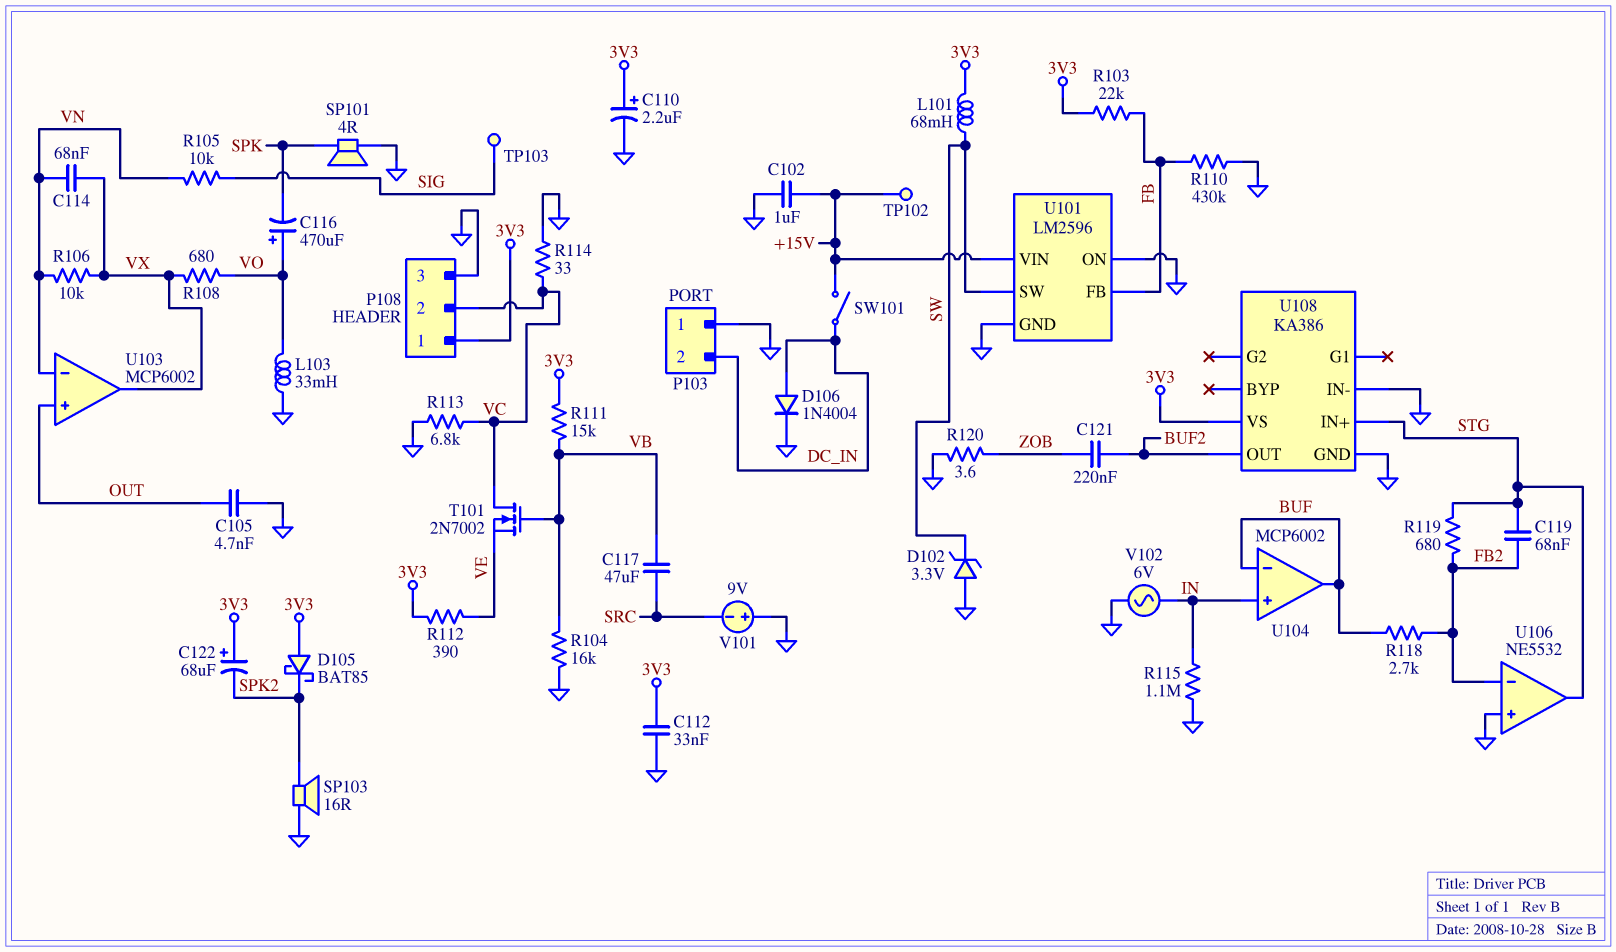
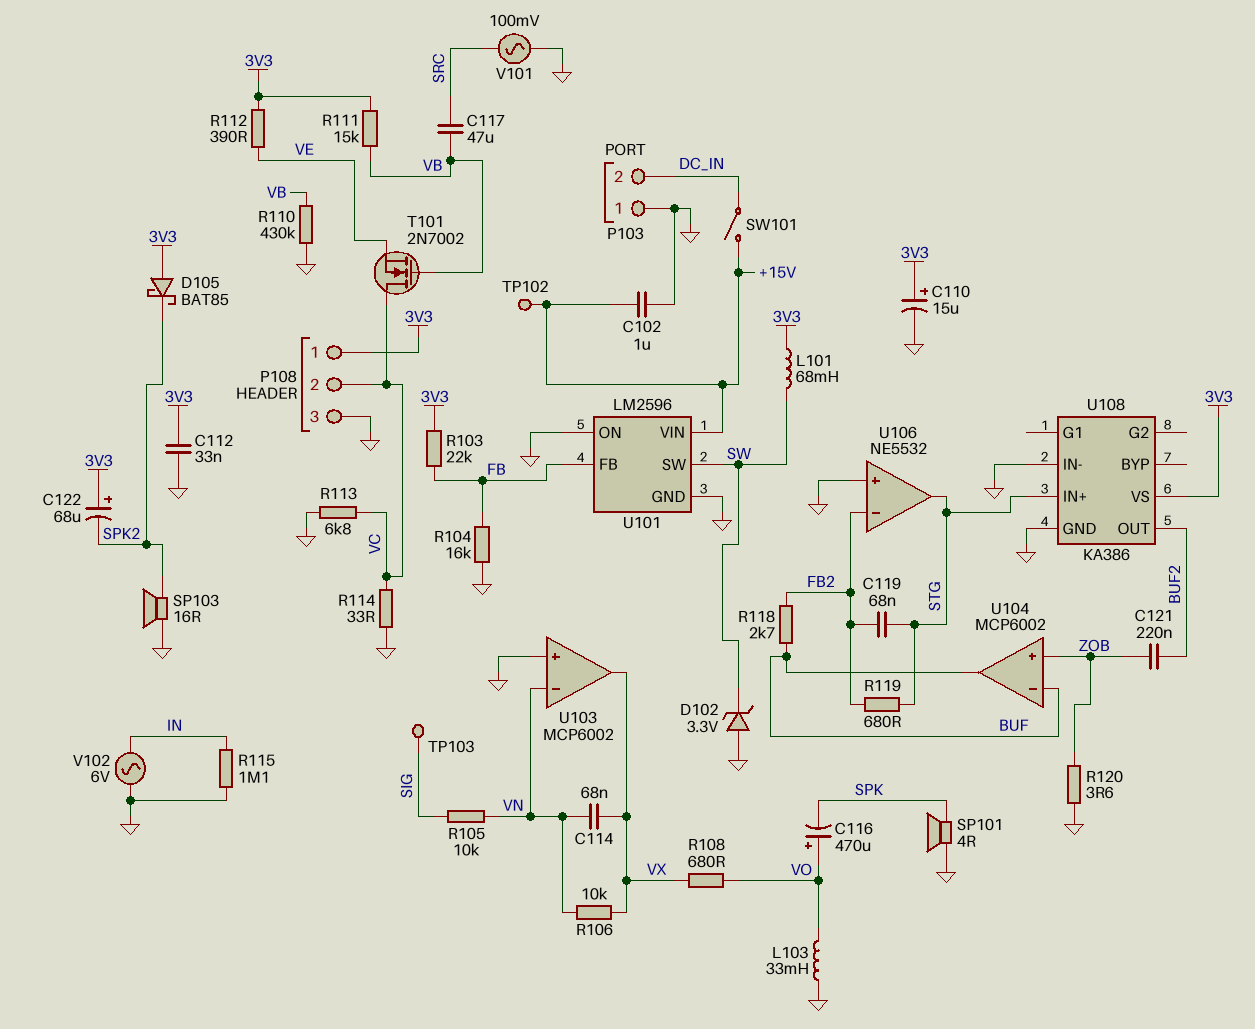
C105: 4.7nF (GND, OUT) -> none
C110: 2.2uF (plus 3V3, minus GND) -> 15uF (plus 3V3, minus GND)
D106: diode 1N4004 (A DC_IN, K GND) -> none
R104: 16k (GND, VB) -> 16k (FB, GND)
R110: 430k (FB, GND) -> 430k (GND, VB)
U103 pin in+: OUT -> GND
U104 pin in+: IN -> ZOB
V101: 9V (plus GND, minus SRC) -> AC 100mV (GND, SRC)

